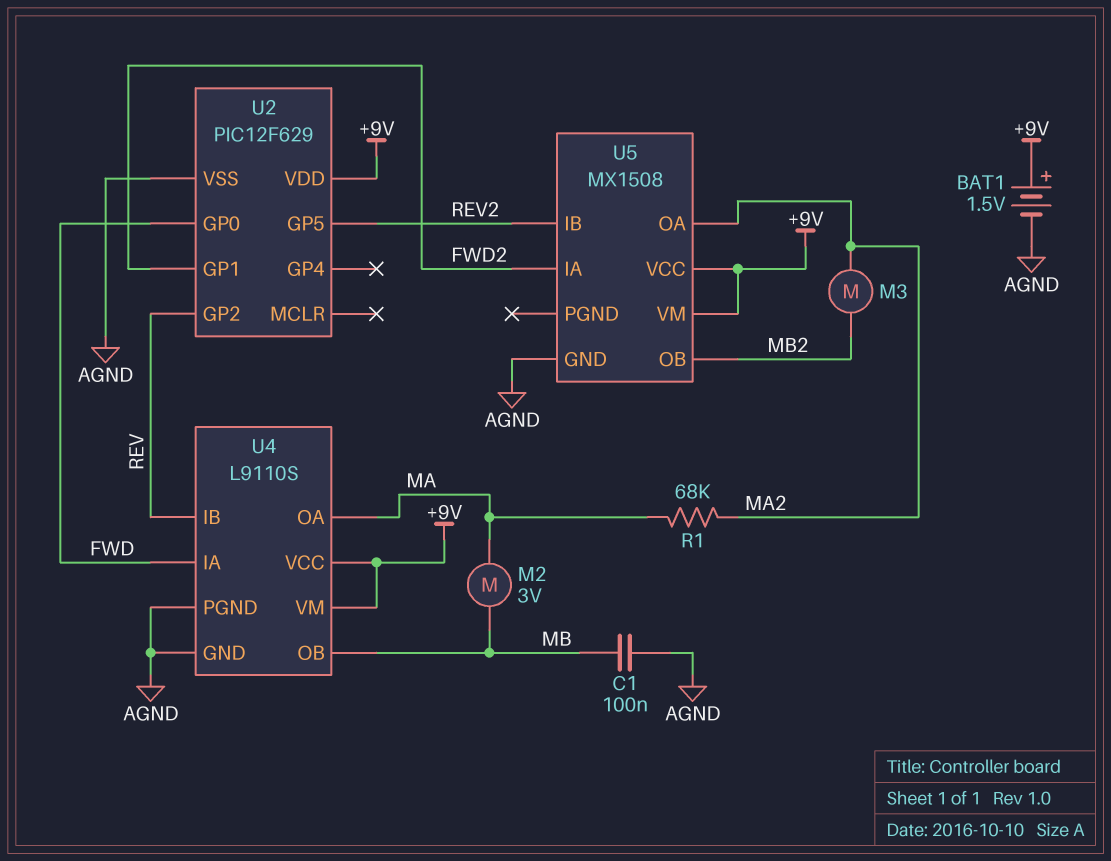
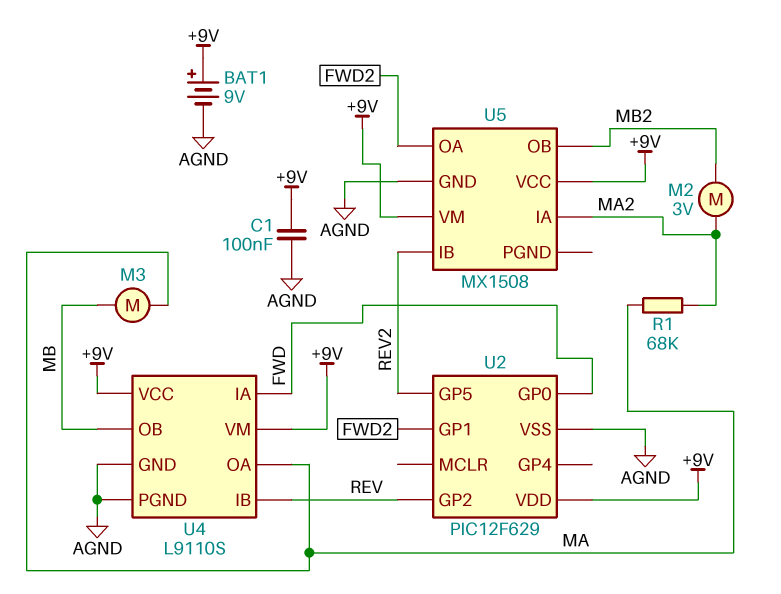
BAT1: 1.5V (plus +9V, minus AGND) -> 9V (plus +9V, minus AGND)
C1: 100nF (AGND, MB) -> 100nF (+9V, AGND)
M2: motor 3V (MA, MB) -> motor 3V (MA2, MB2)
M3: motor (MA2, MB2) -> motor (MA, MB)
U5 pin IA: FWD2 -> MA2
U5 pin OA: MA2 -> FWD2

